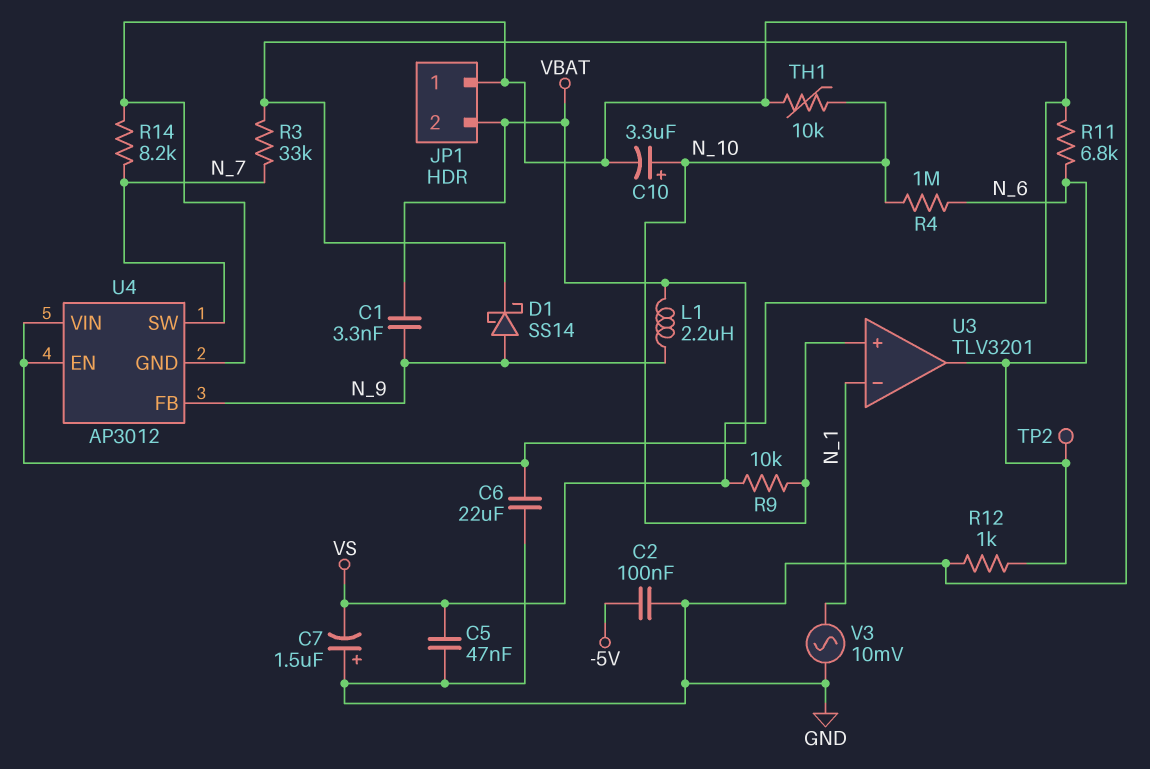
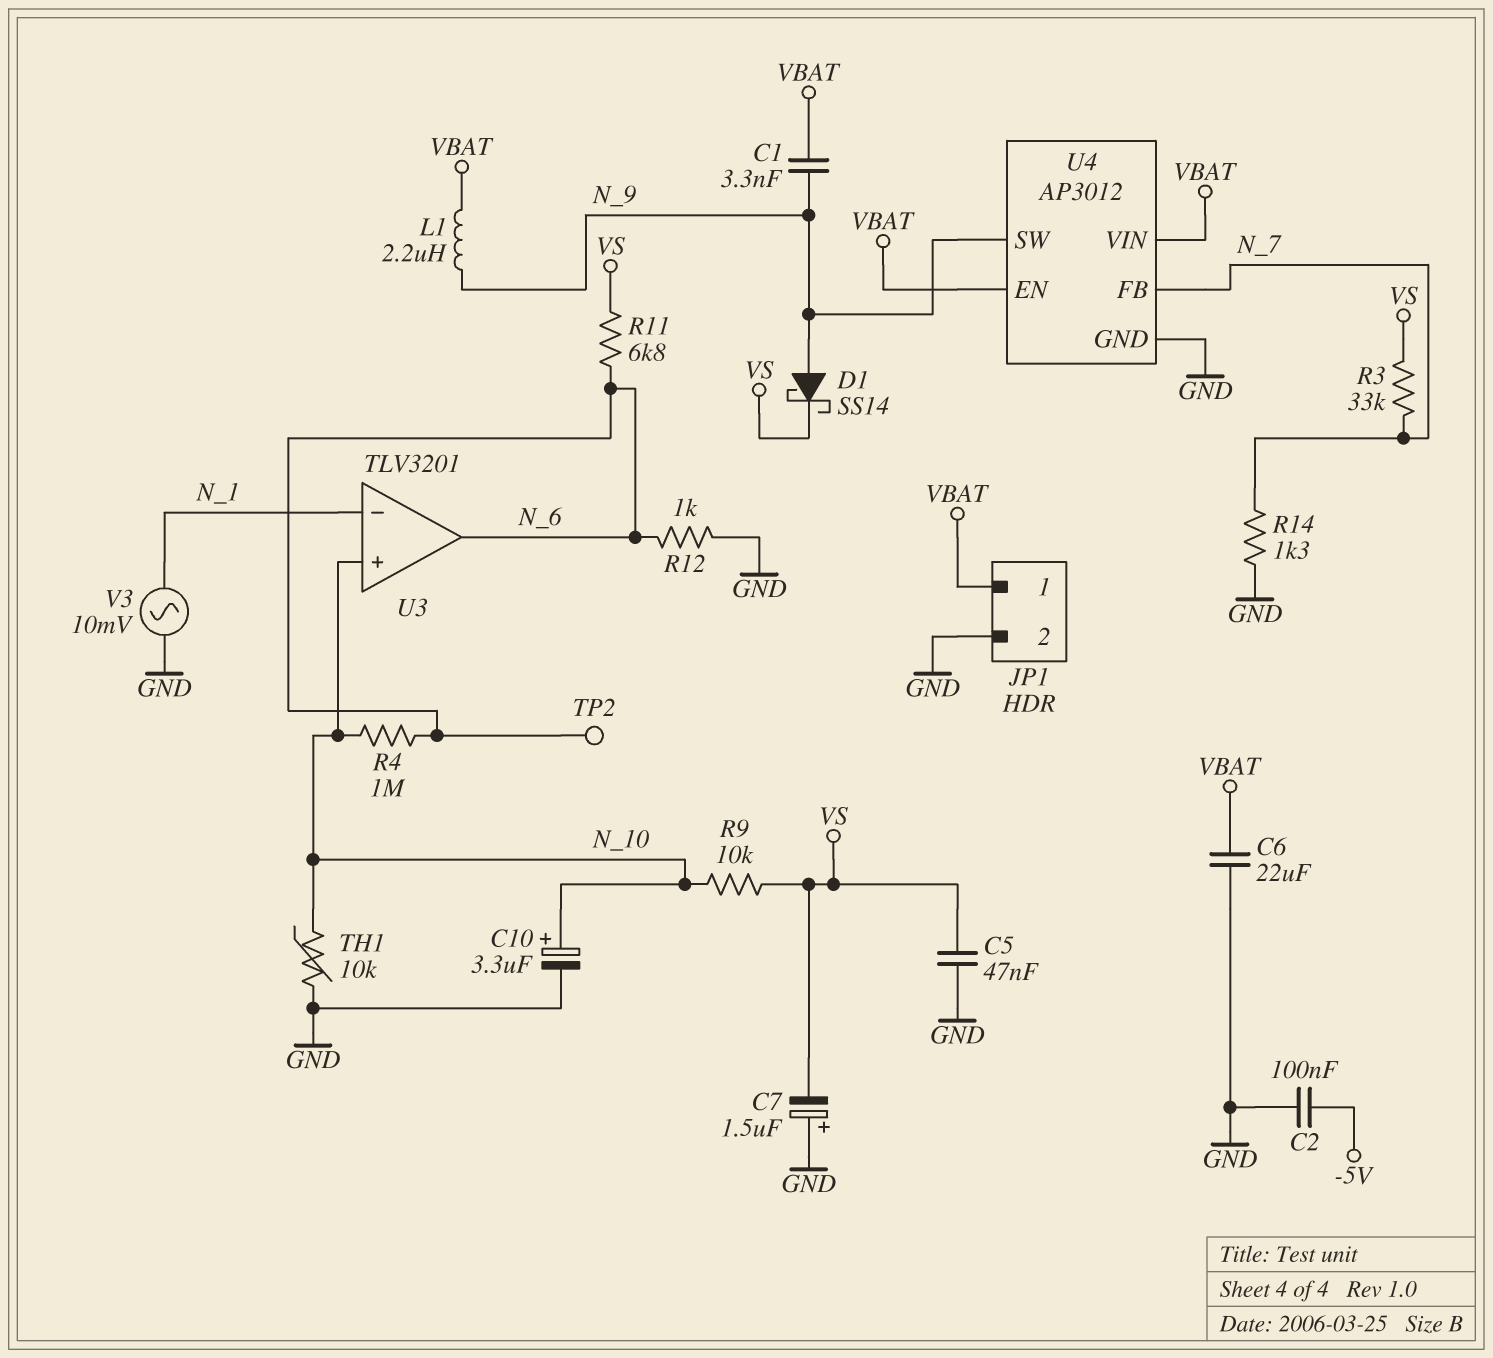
JP1 pin 1: GND -> VBAT
JP1 pin 2: VBAT -> GND
R14: 8.2k (GND, N_7) -> 1.3k (GND, N_7)
U4 pin FB: N_9 -> N_7
U4 pin SW: N_7 -> N_9

